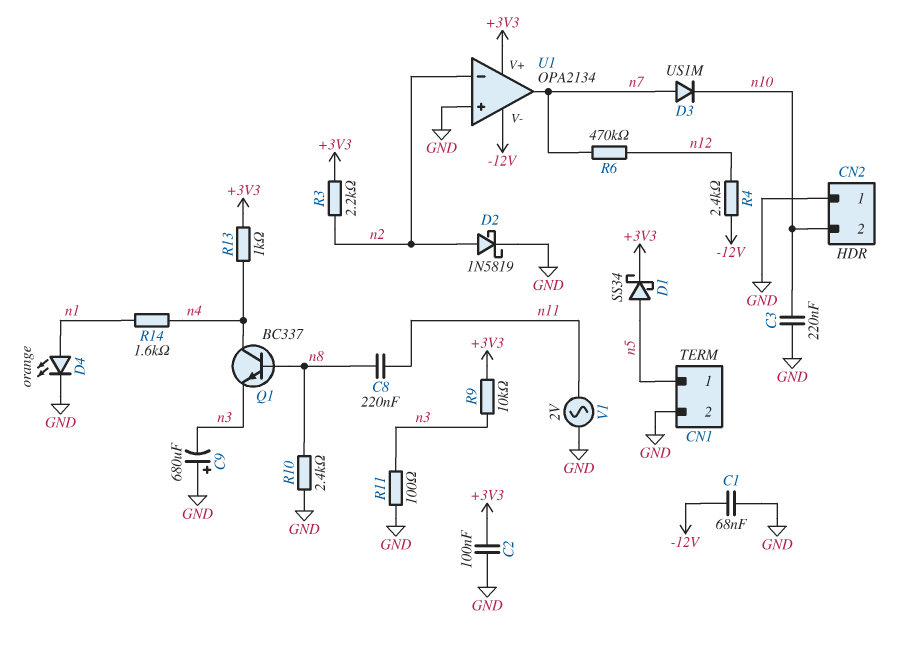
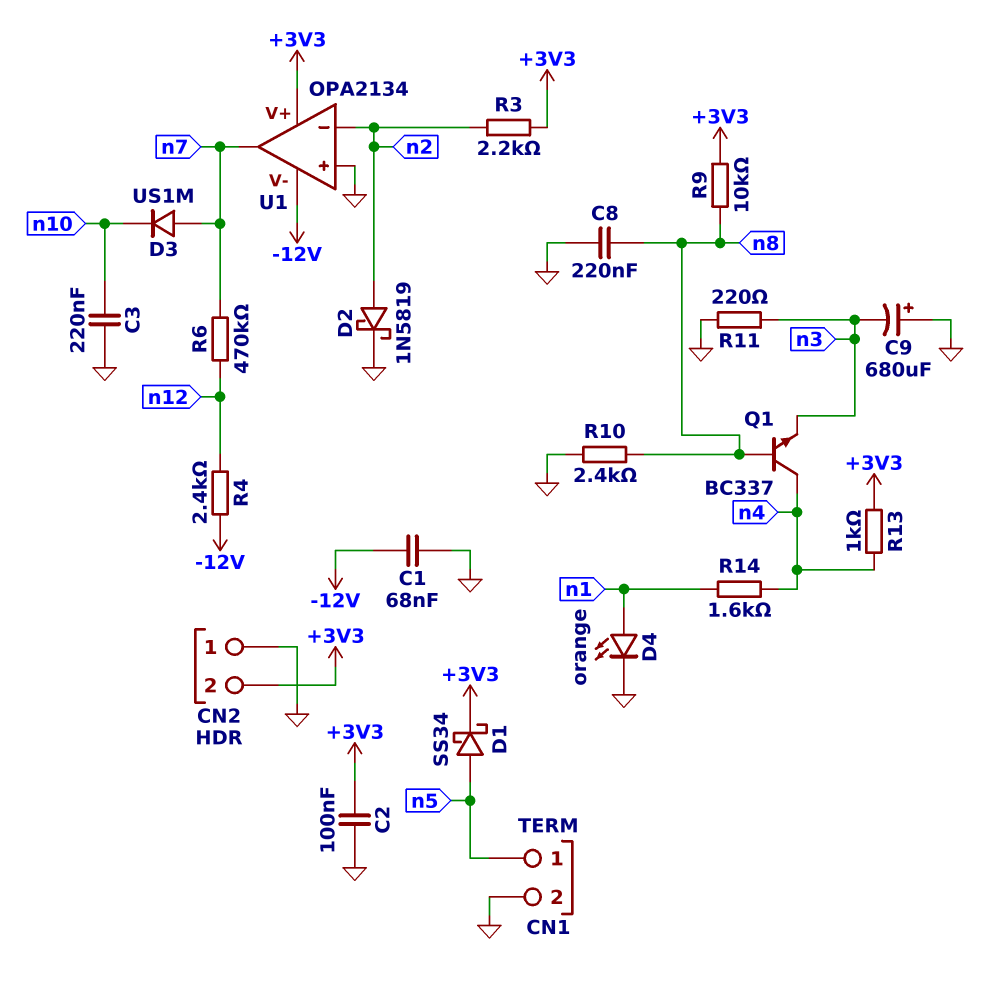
C8: 220nF (n8, n11) -> 220nF (GND, n8)
CN2 pin 2: n10 -> +3V3
R9: 10k (+3V3, n3) -> 10k (+3V3, n8)
R11: 100 (GND, n3) -> 220 (GND, n3)
V1: AC 2V (GND, n11) -> none

